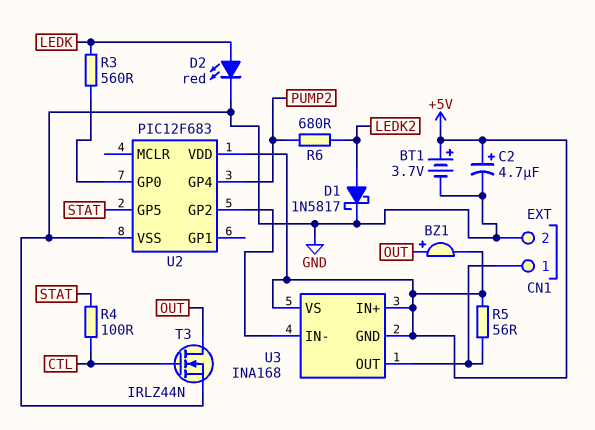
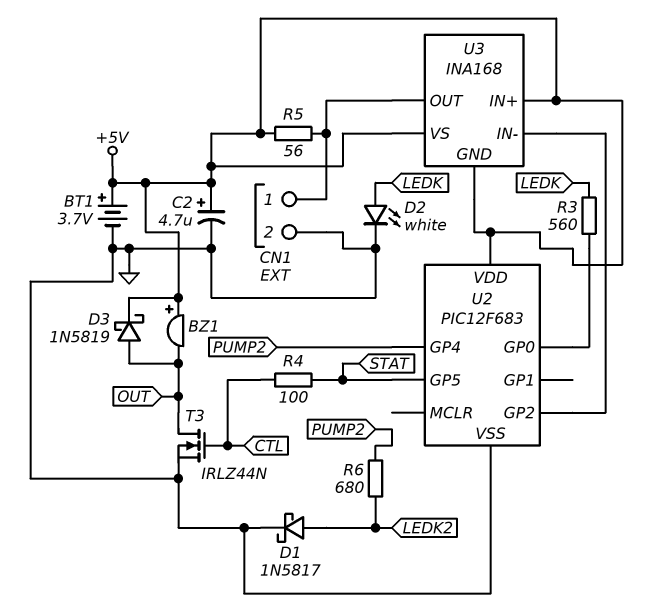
BZ1: buzzer (plus OUT, minus +5V) -> buzzer (plus +5V, minus OUT)
D2: LED red (A LEDK, K GND) -> LED white (A LEDK, K GND)
D3: none -> schottky 1N5819 (A OUT, K +5V)

